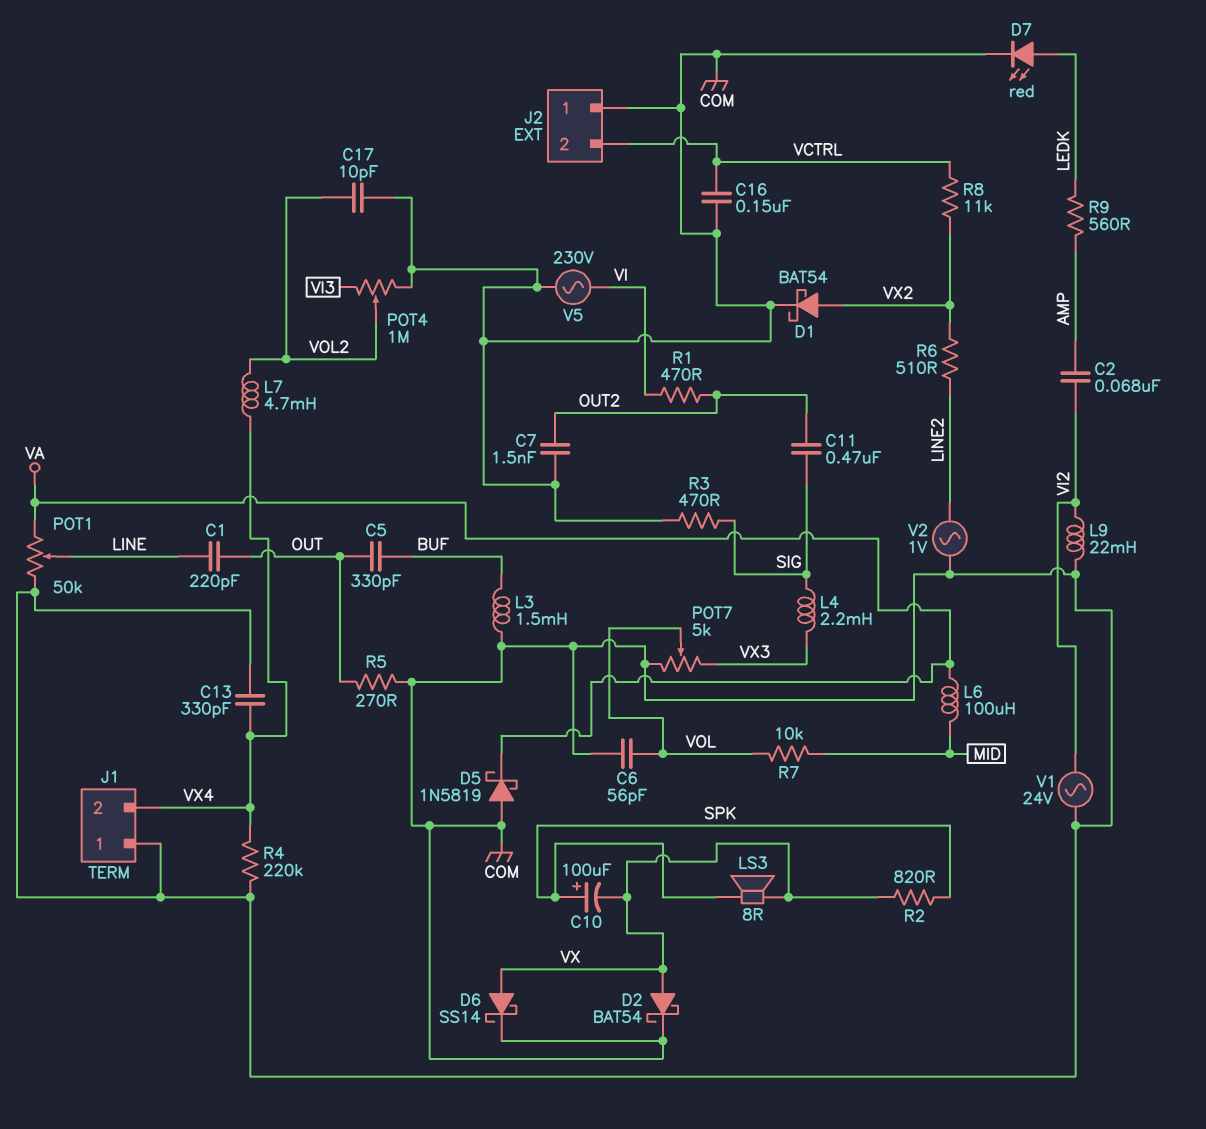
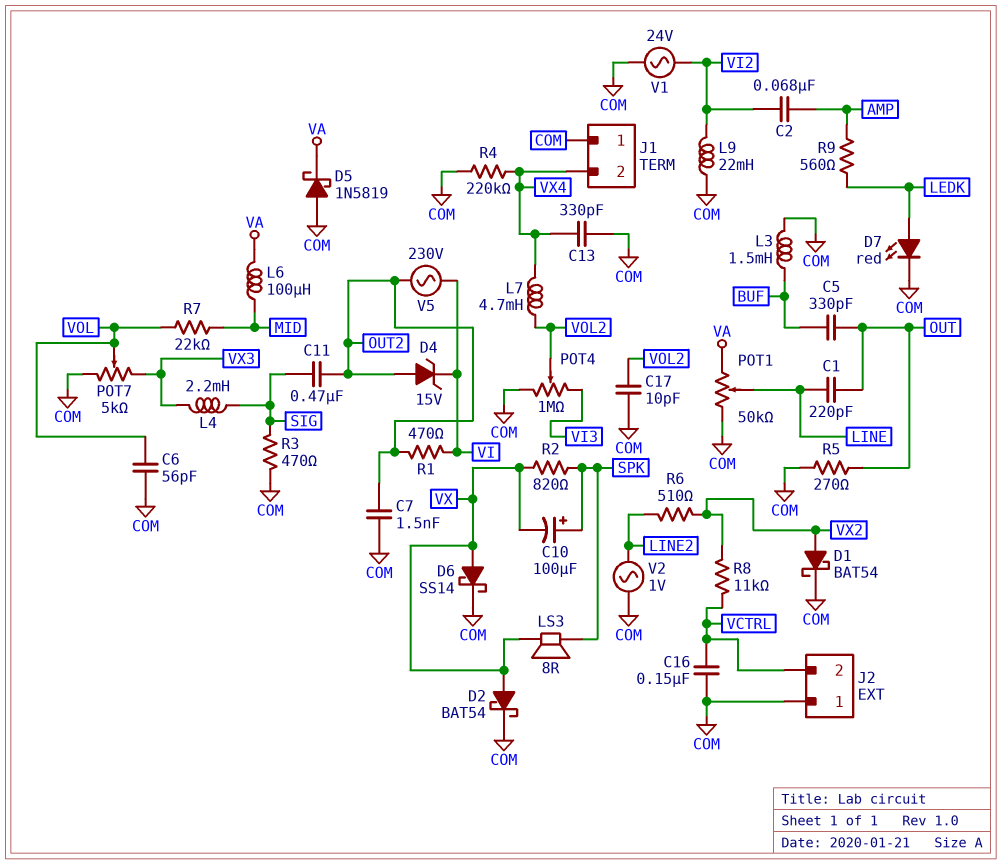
D4: none -> zener 15V (A OUT2, K VI)
R7: 10k (MID, VOL) -> 22k (MID, VOL)
V5: AC 230V (COM, VI) -> AC 230V (OUT2, VI)

